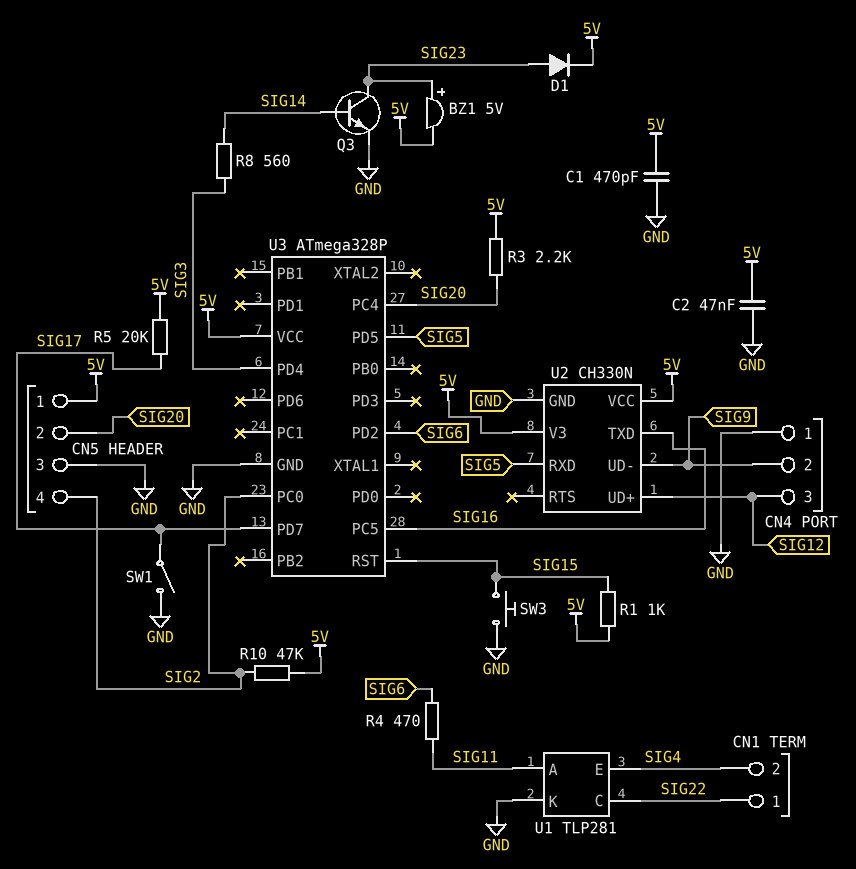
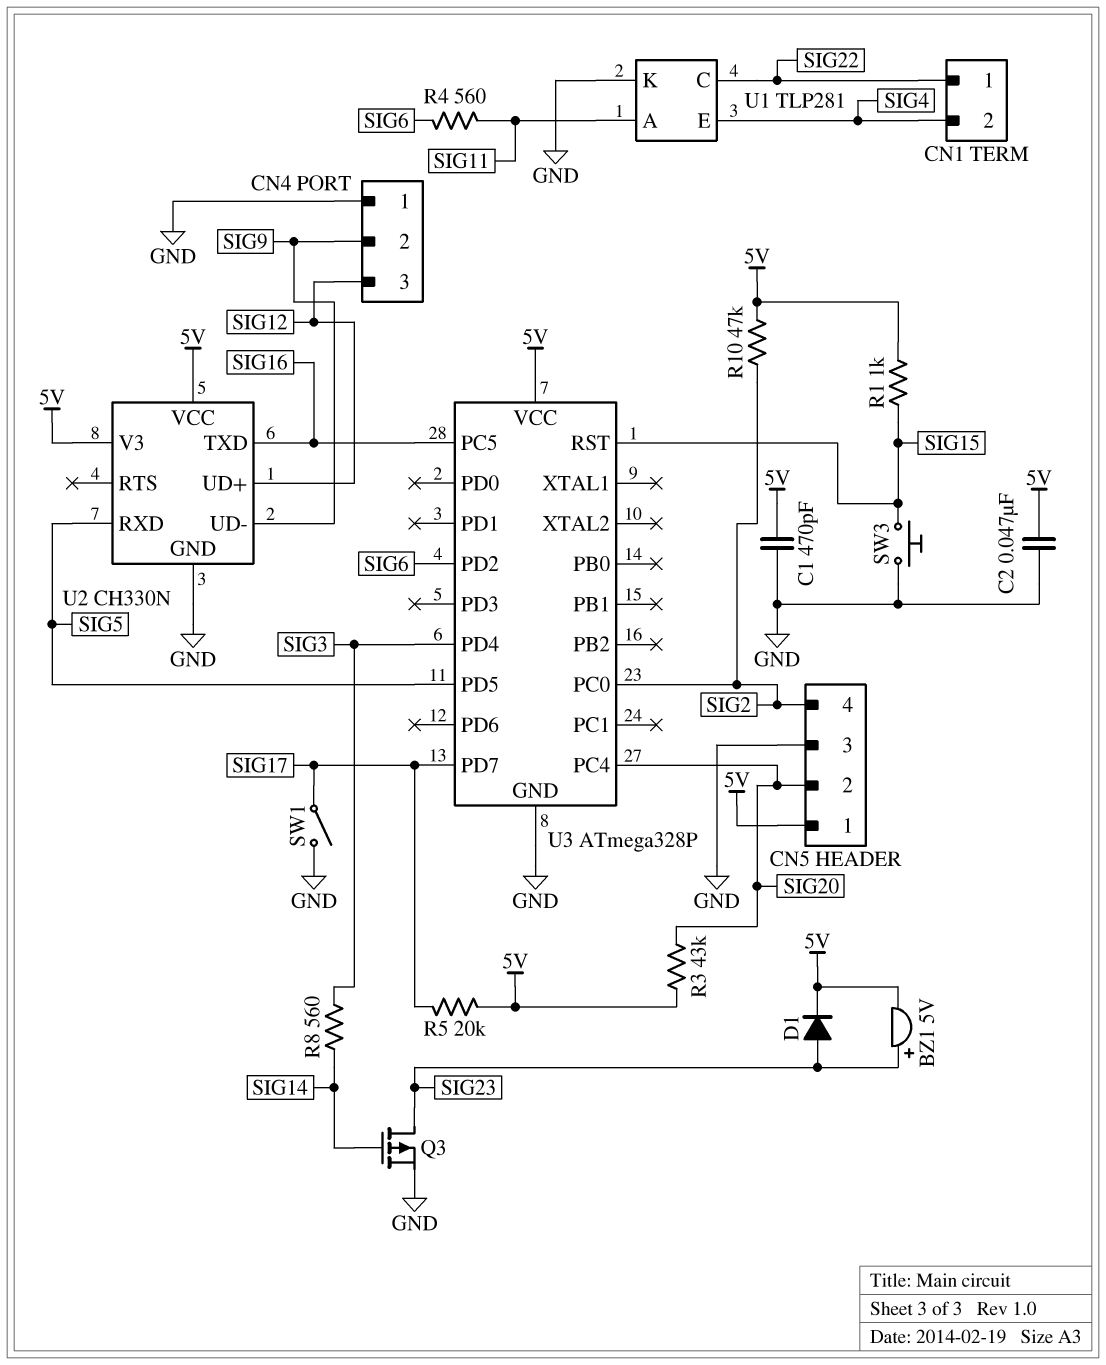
Q3: NPN (B SIG14, C SIG23, E GND) -> PMOS (G SIG14, D SIG23, S GND)
R3: 2.2k (5V, SIG20) -> 43k (5V, SIG20)
R4: 470 (SIG6, SIG11) -> 560 (SIG6, SIG11)

